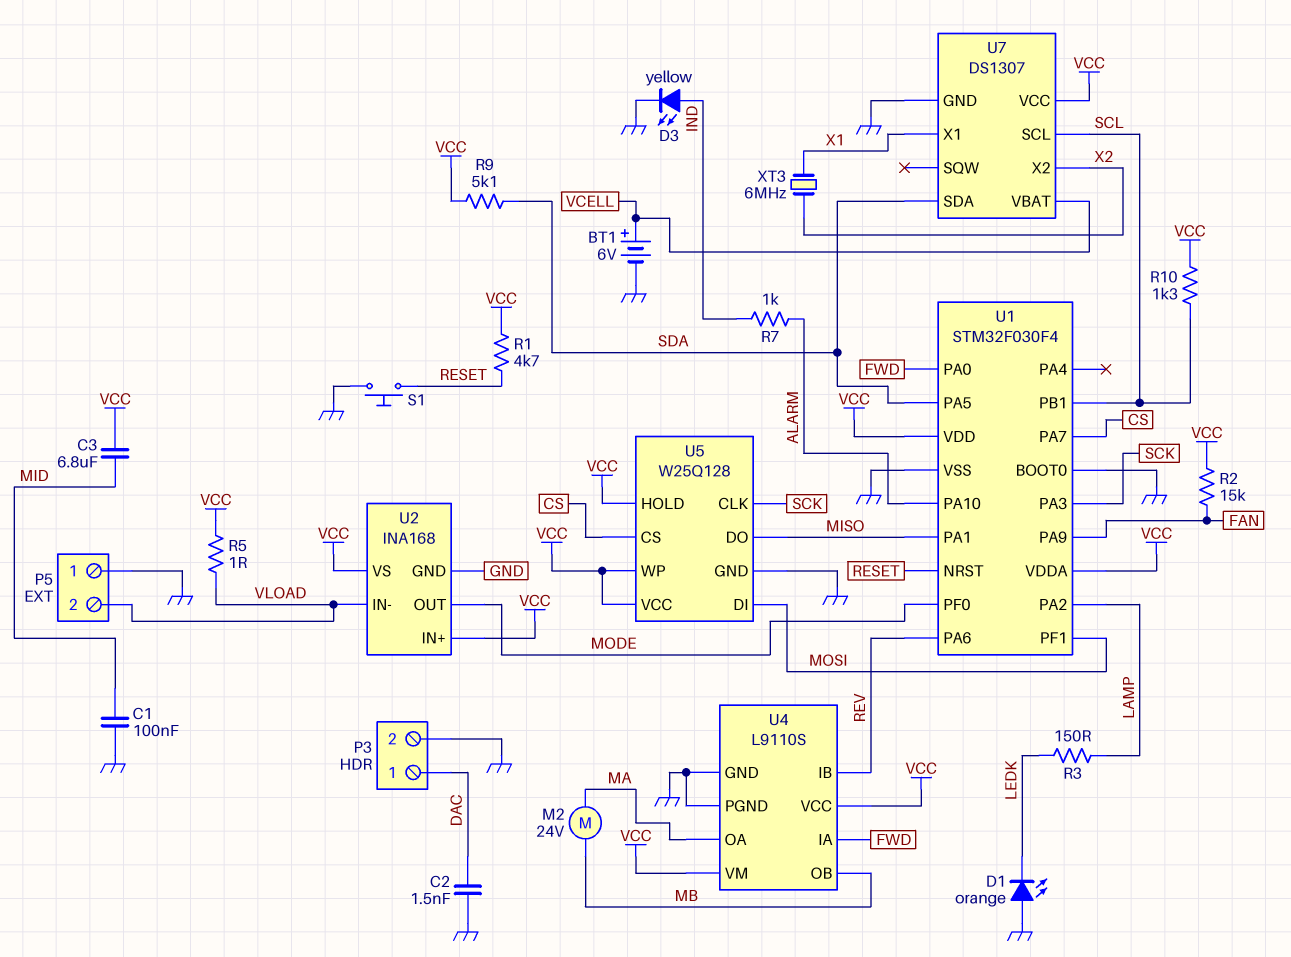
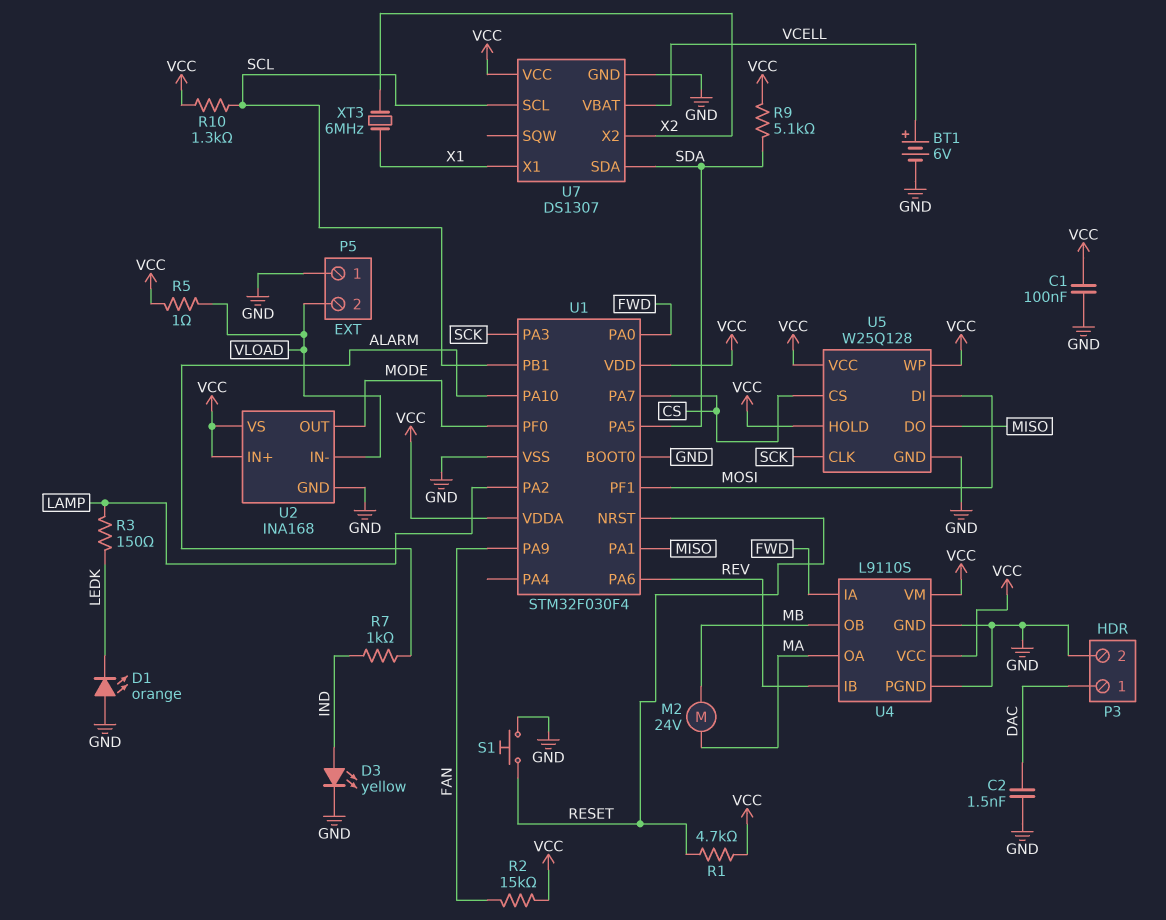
C1: 100nF (GND, MID) -> 100nF (GND, VCC)
C3: 6.8uF (MID, VCC) -> none

